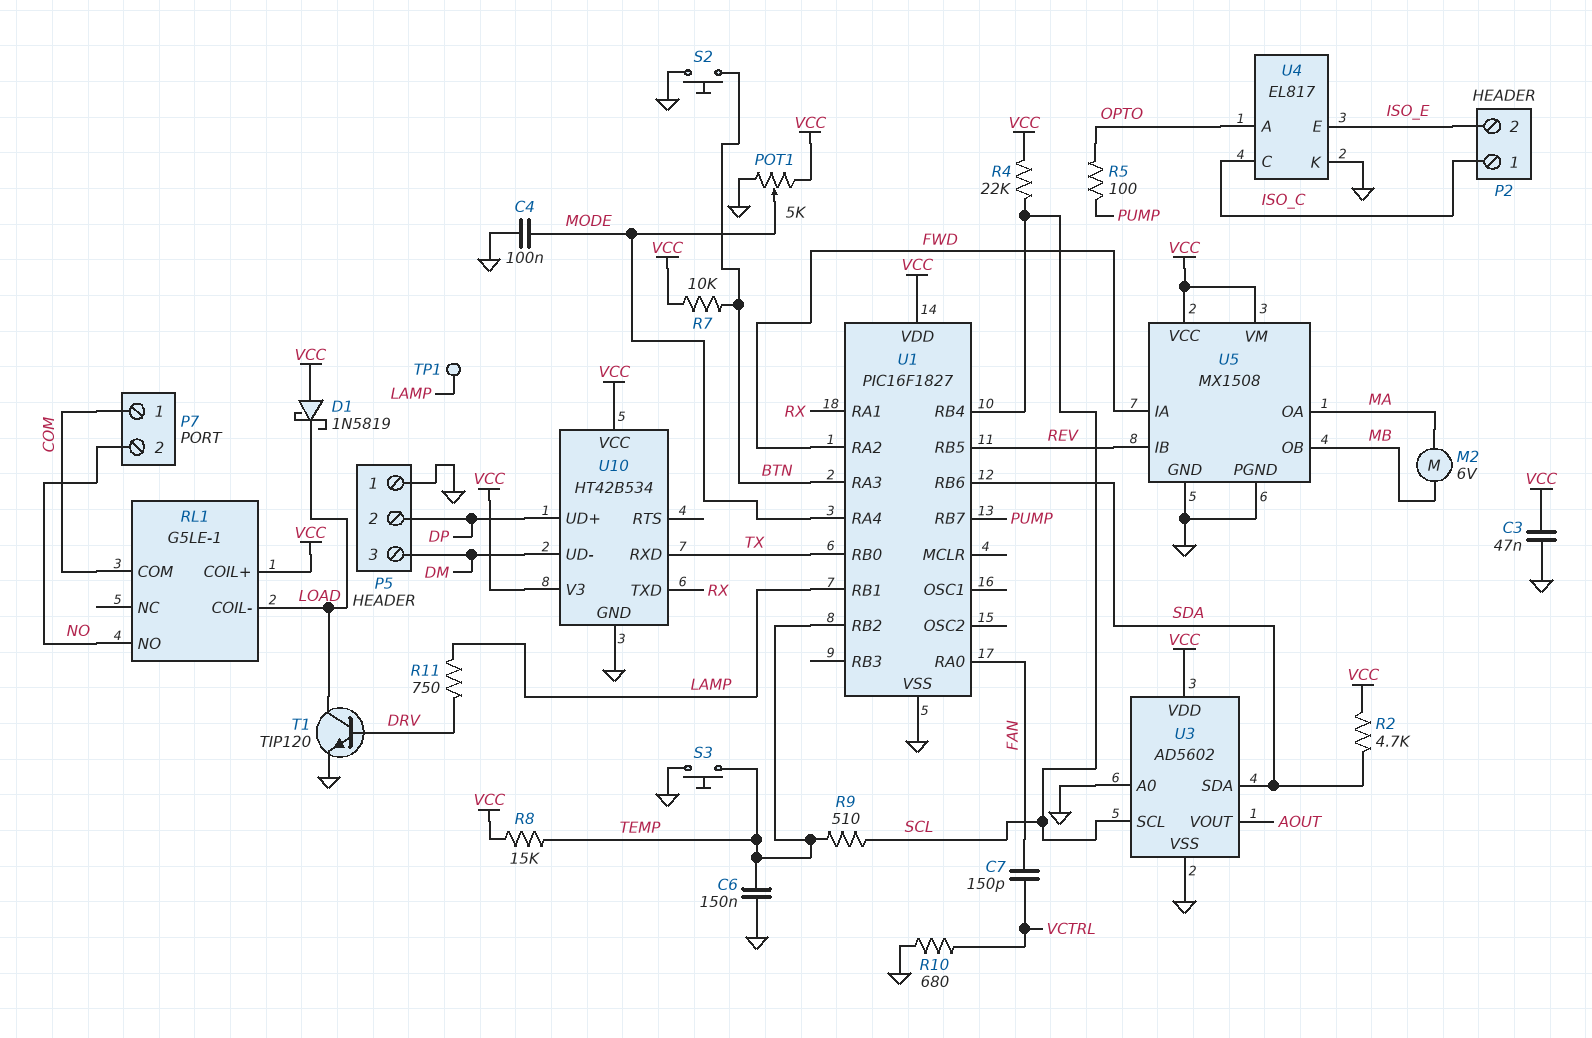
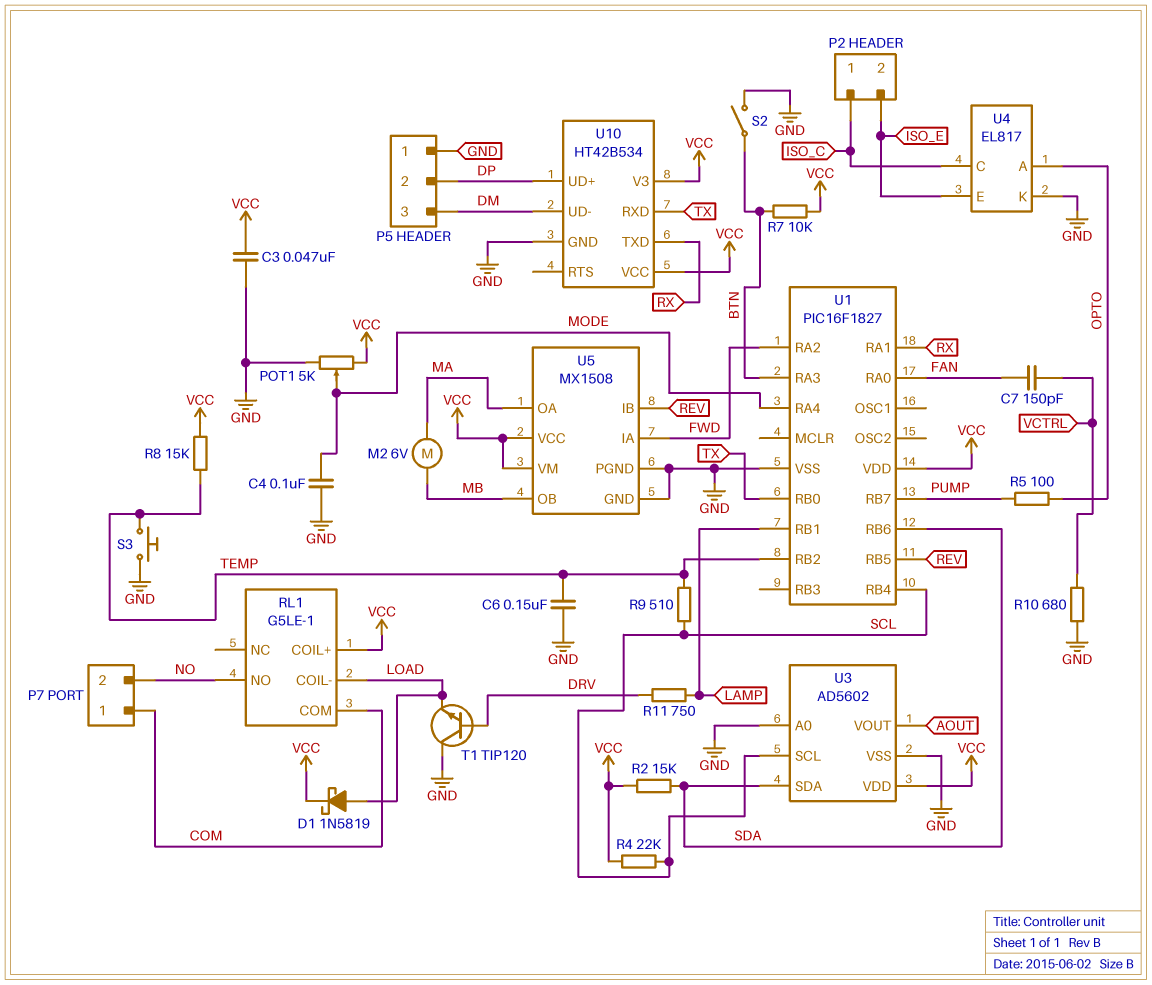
D1: schottky 1N5819 (A VCC, K LOAD) -> schottky 1N5819 (A LOAD, K VCC)
R2: 4.7k (SDA, VCC) -> 15k (SDA, VCC)
S2: button (BTN, GND) -> switch (BTN, GND)
T1: NPN TIP120 (B DRV, C LOAD, E GND) -> NPN TIP120 (B DRV, C GND, E LOAD)
TP1: test point (LAMP) -> none

